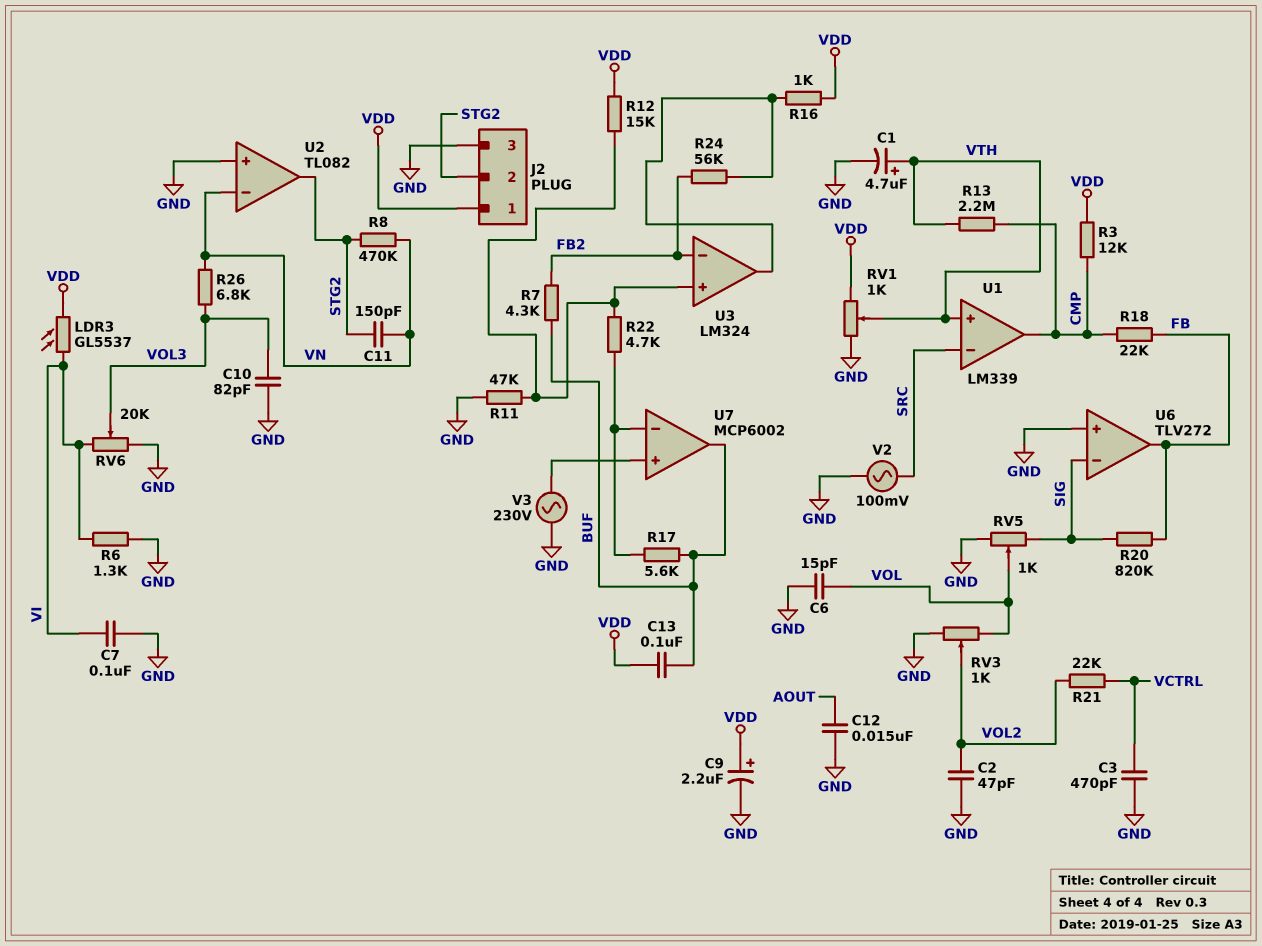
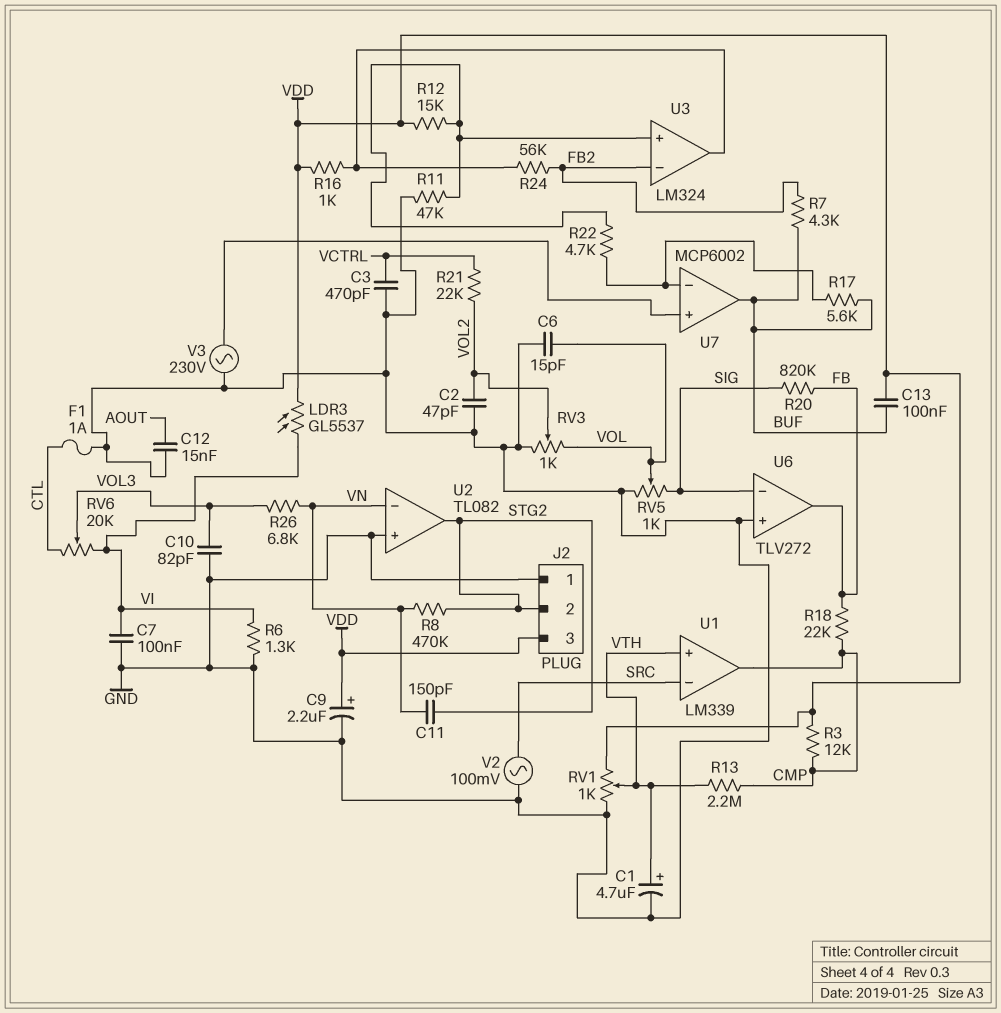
F1: none -> 1A (CTL, GND)
J2 pin 1: VDD -> GND
J2 pin 3: GND -> VDD
RV6: 20k (GND, VI, wiper VOL3) -> 20k (CTL, VI, wiper VOL3)

